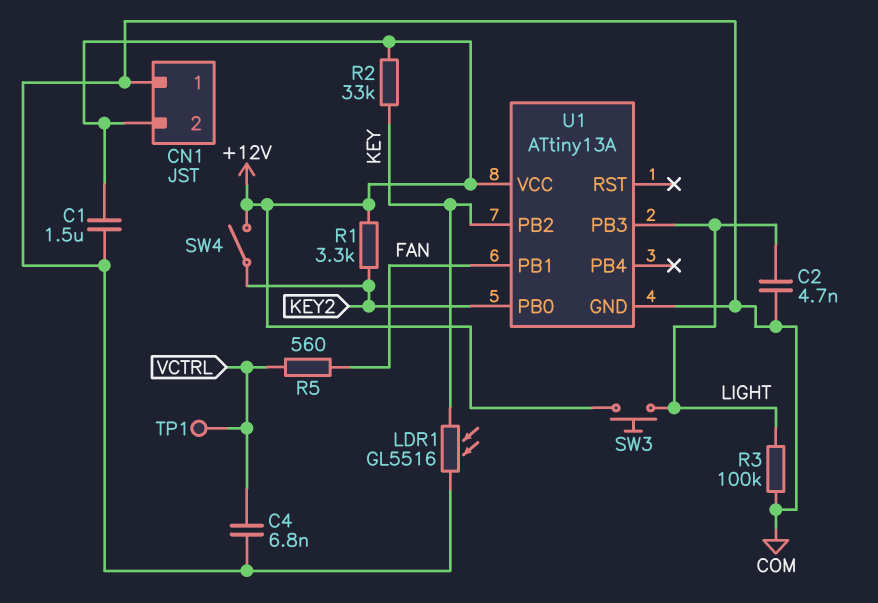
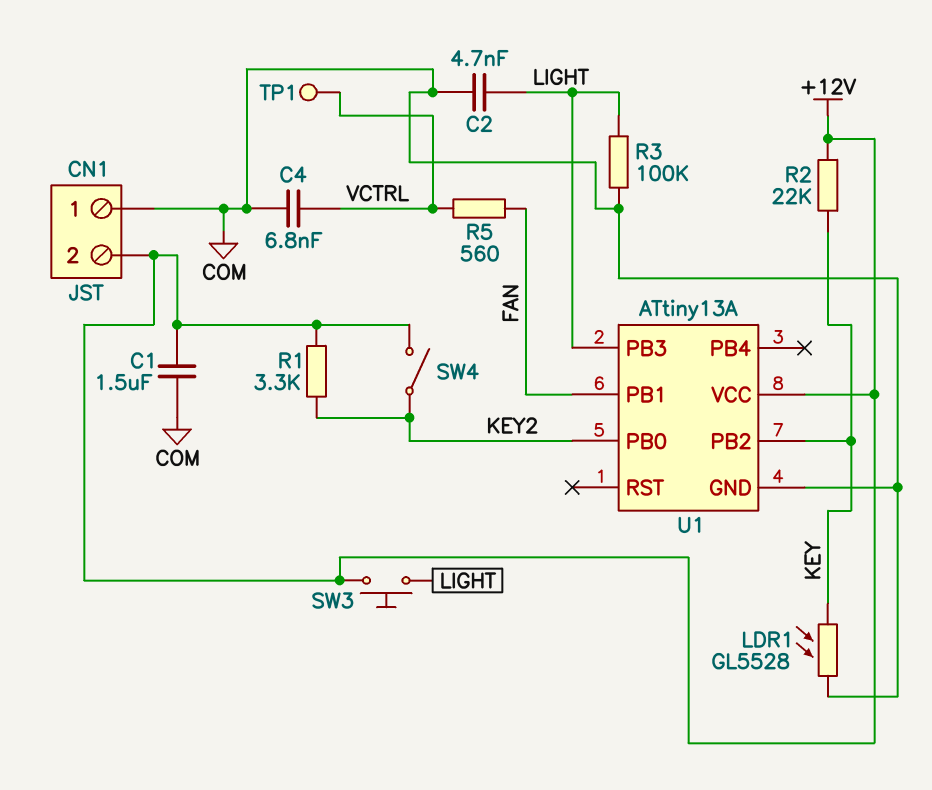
LDR1: GL5516 (COM, KEY) -> GL5528 (COM, KEY)
R2: 33k (+12V, KEY) -> 22k (+12V, KEY)

